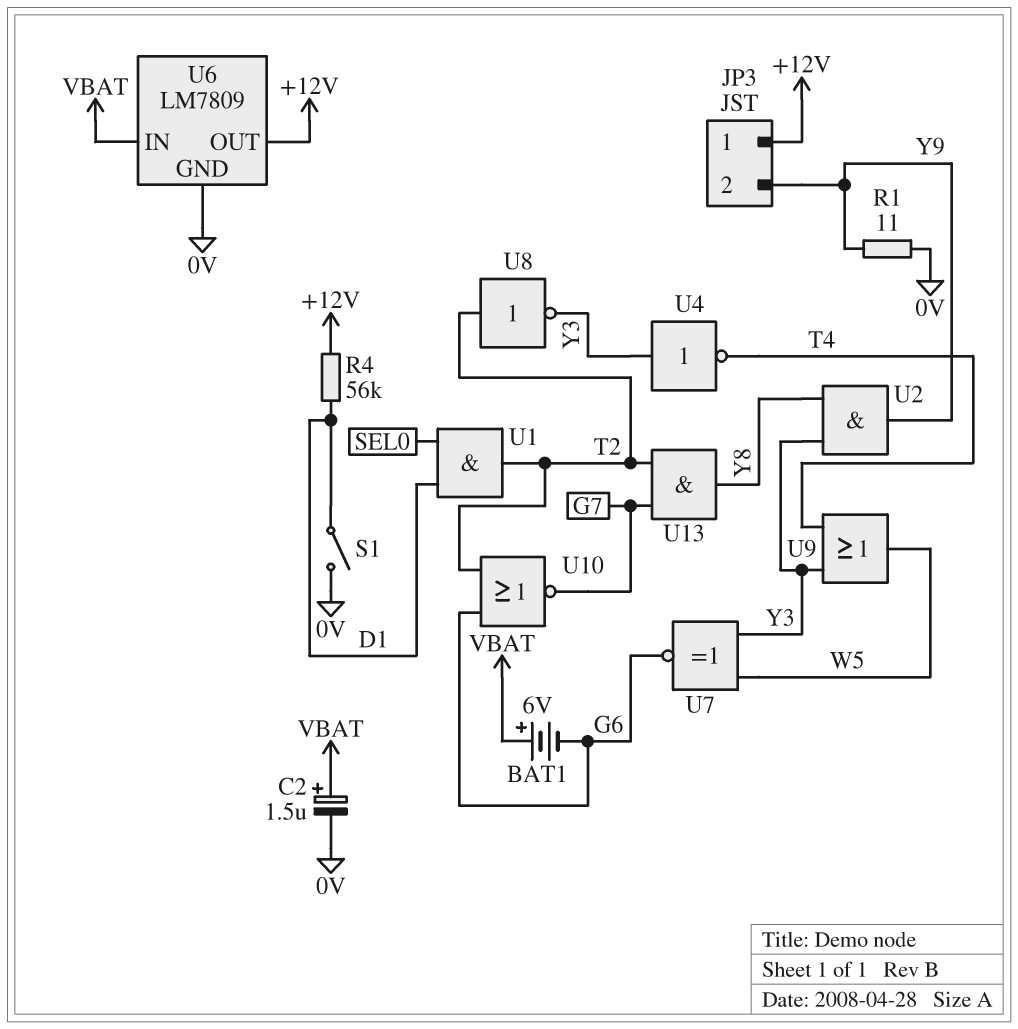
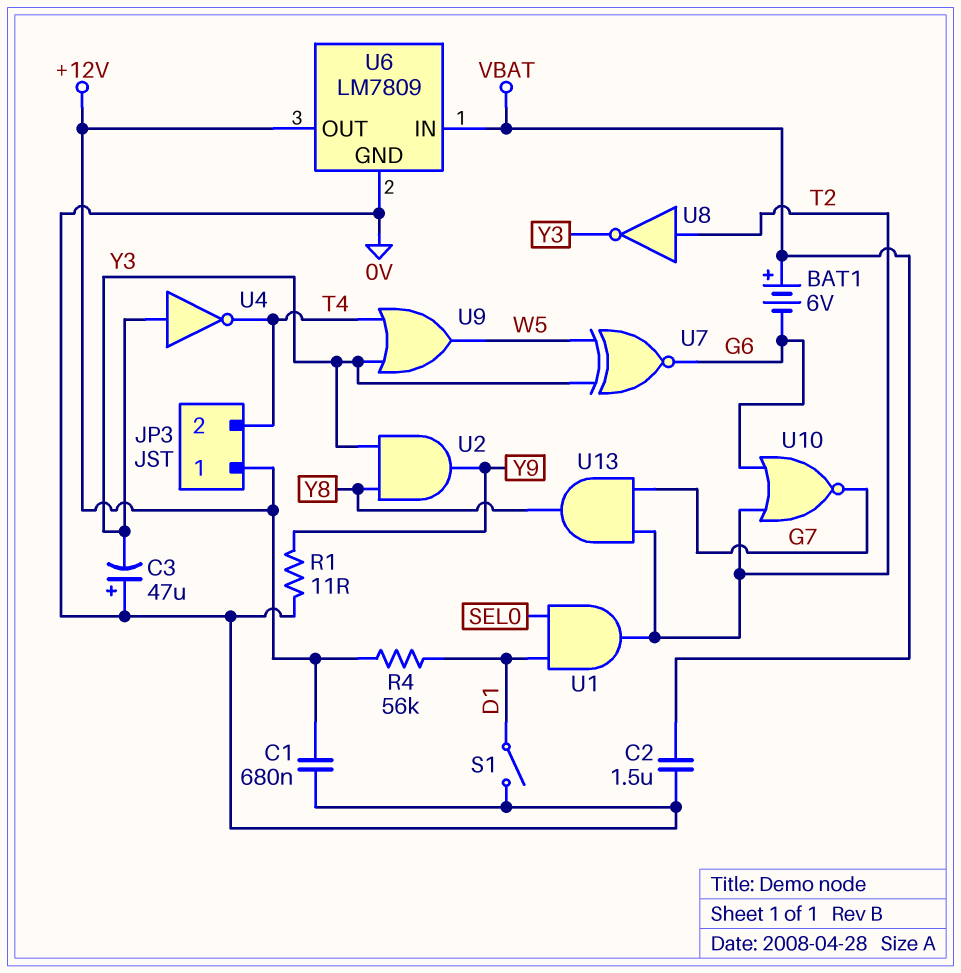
C1: none -> 680nF (+12V, 0V)
C2: 1.5uF (plus VBAT, minus 0V) -> 1.5uF (0V, VBAT)
C3: none -> 47uF (plus 0V, minus Y3)
JP3 pin 2: Y9 -> T4

